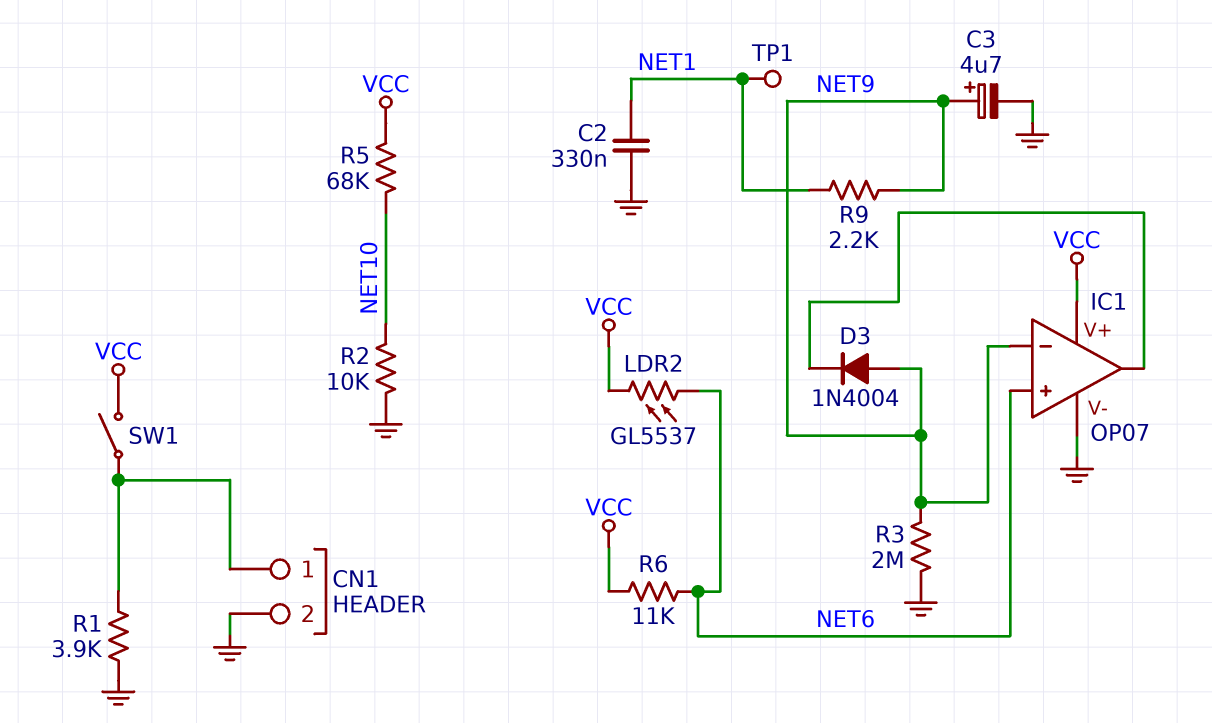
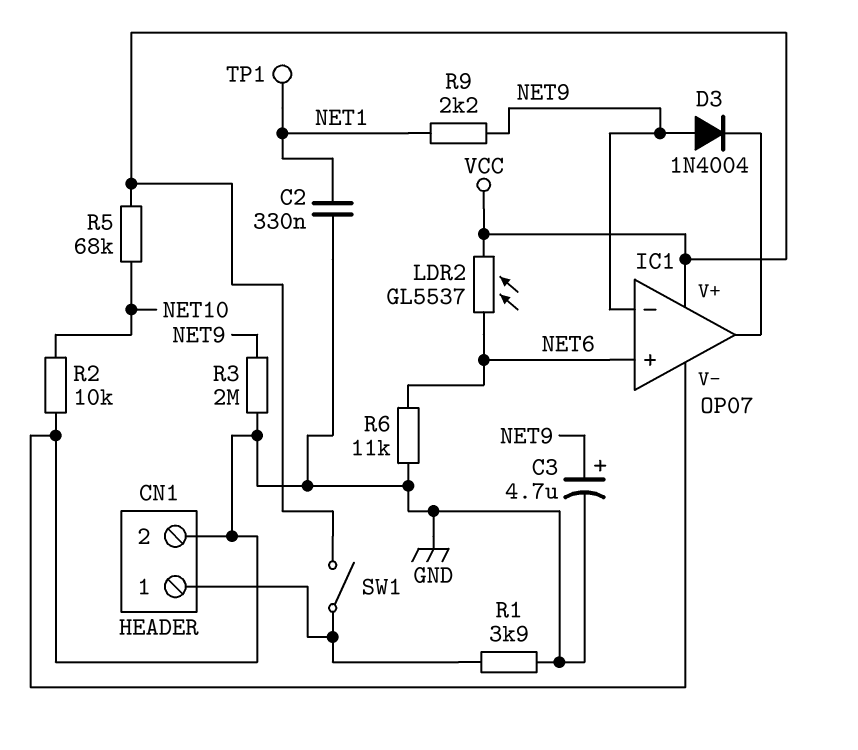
R6: 11k (NET6, VCC) -> 11k (GND, NET6)

